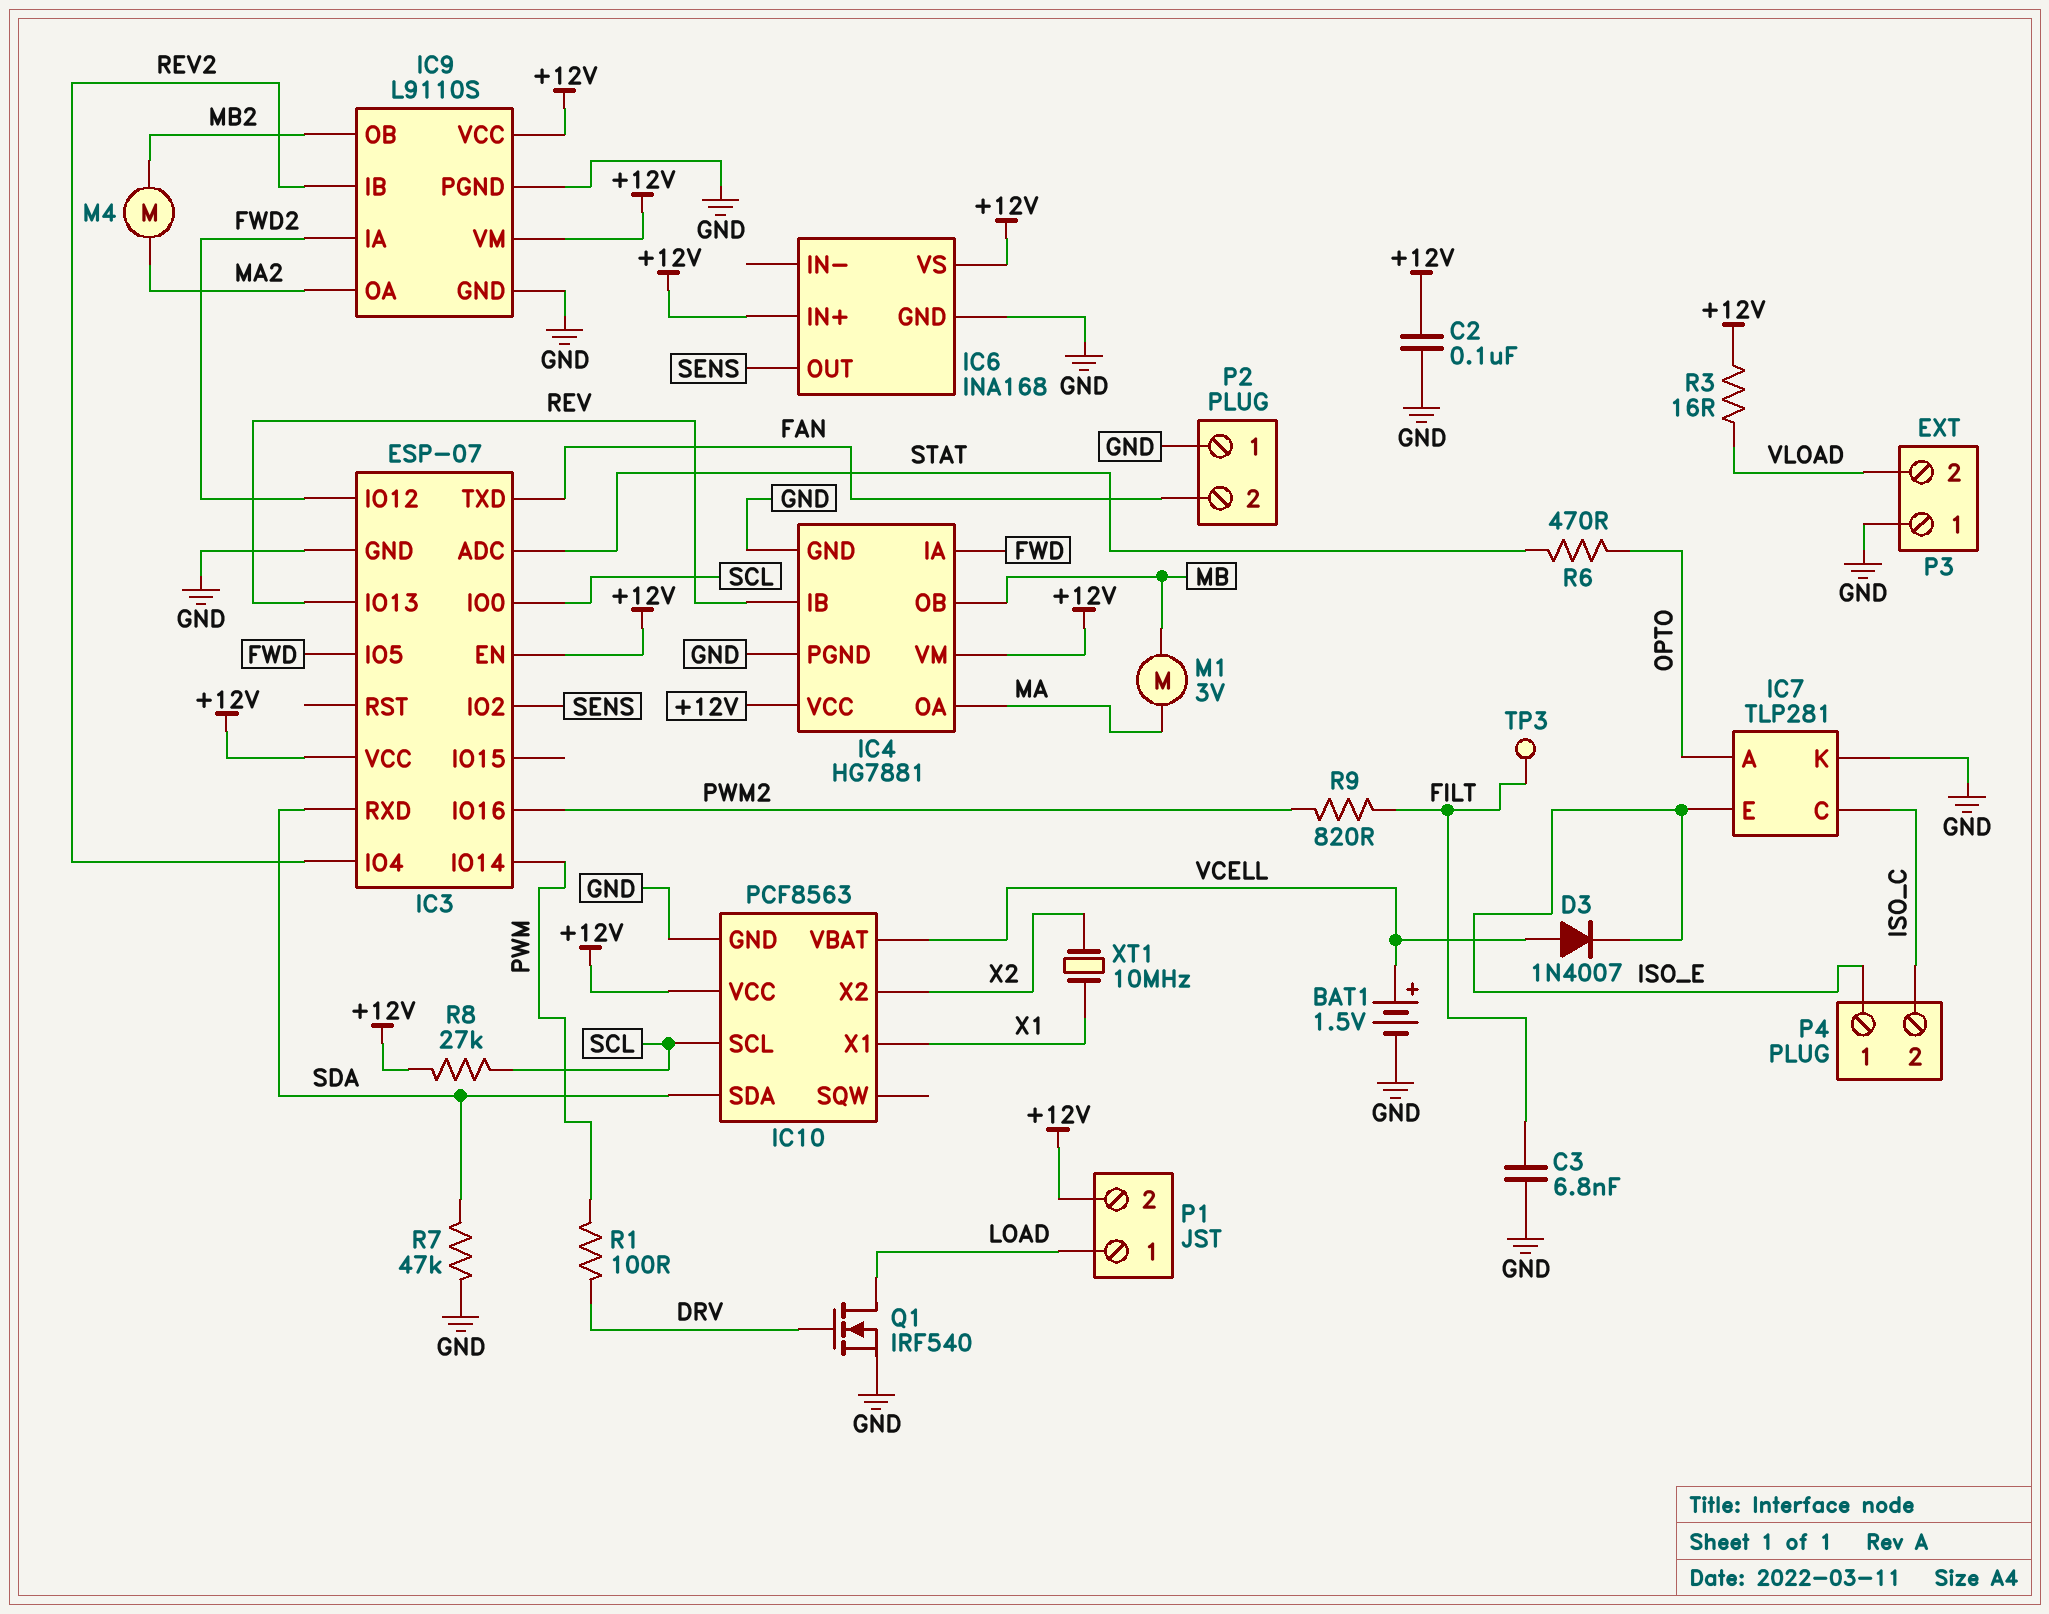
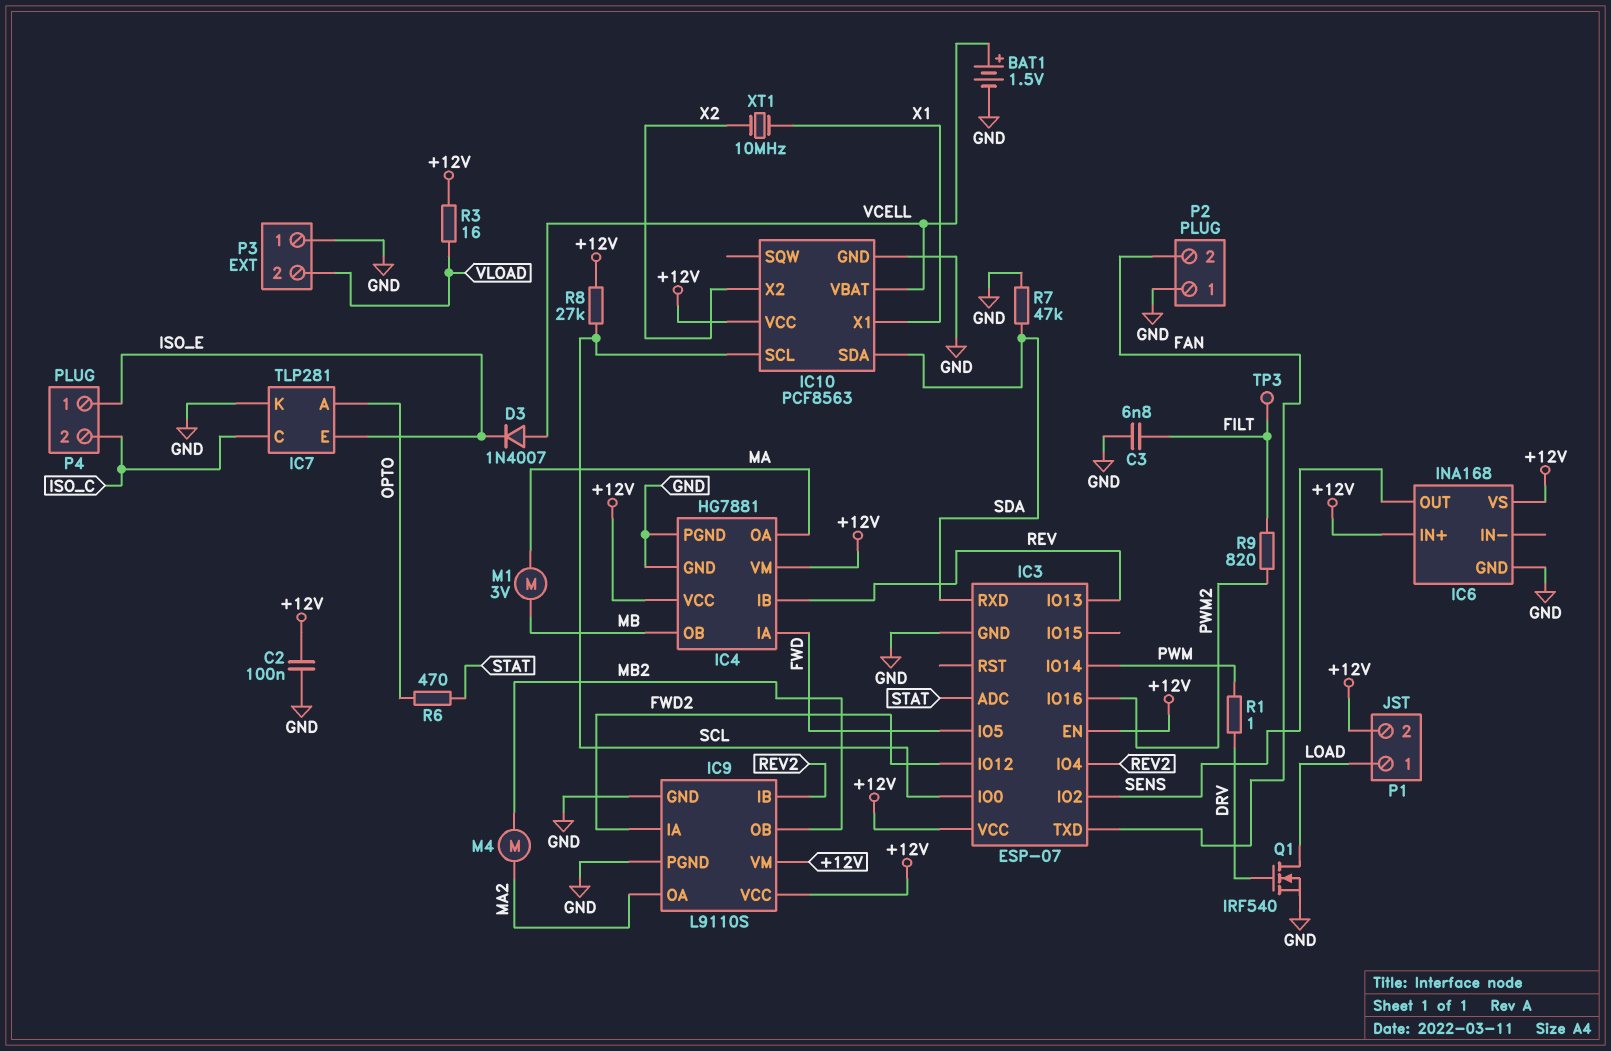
R1: 100 (DRV, PWM) -> 1 (DRV, PWM)

